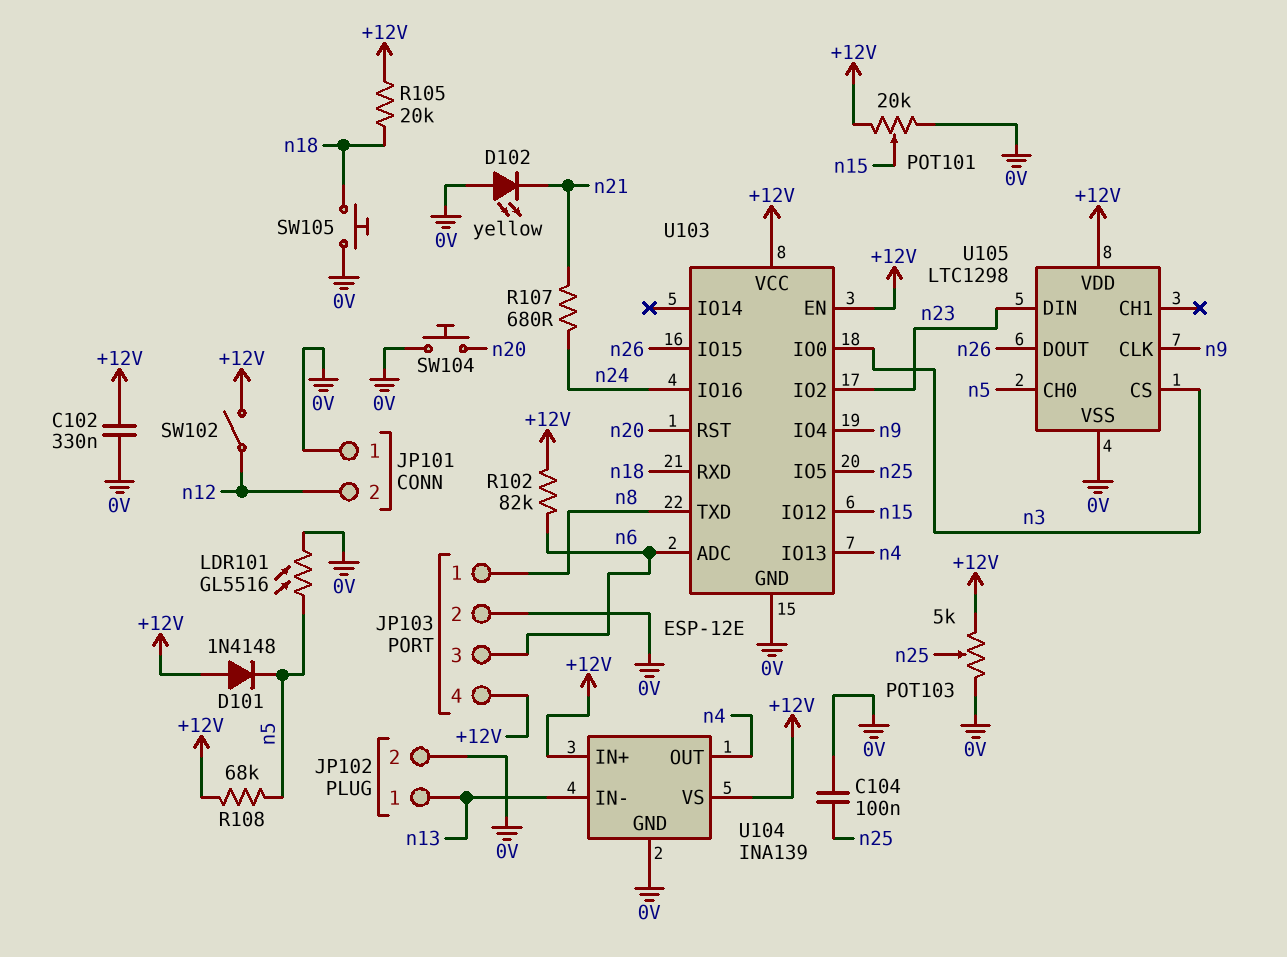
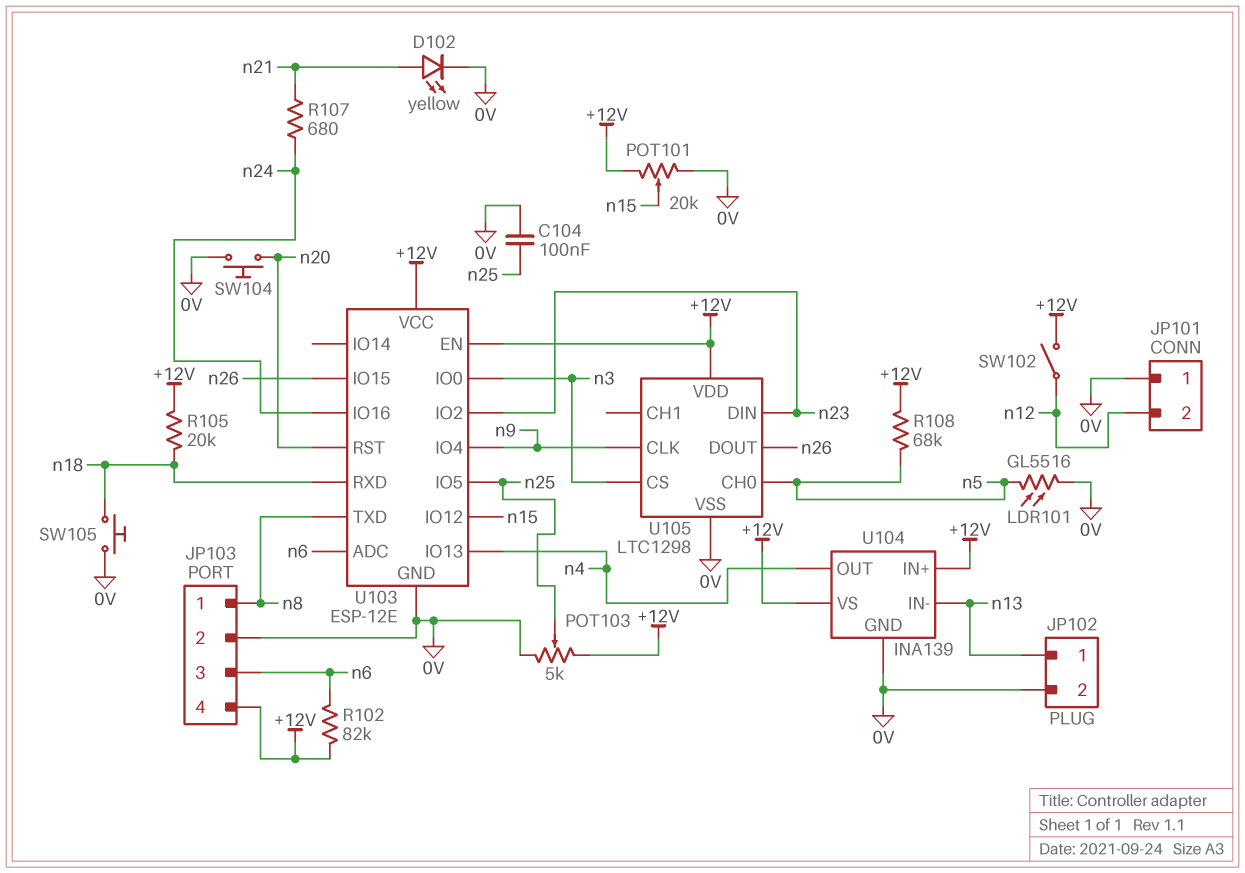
C102: 330nF (+12V, 0V) -> none
D101: diode 1N4148 (A +12V, K n5) -> none
D102: LED yellow (A 0V, K n21) -> LED yellow (A n21, K 0V)

